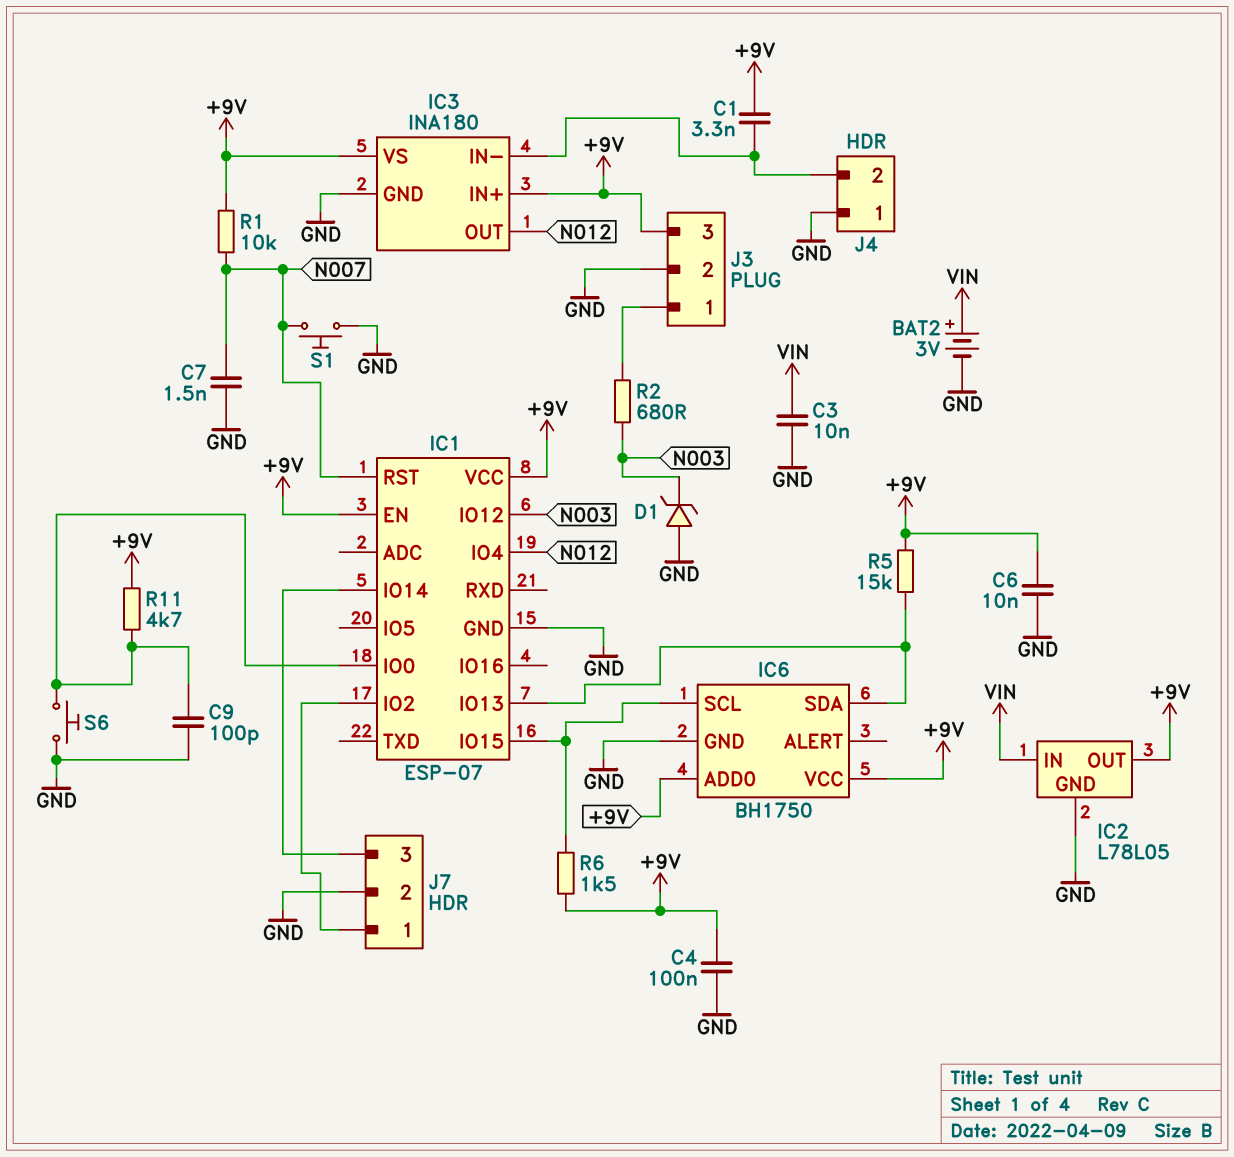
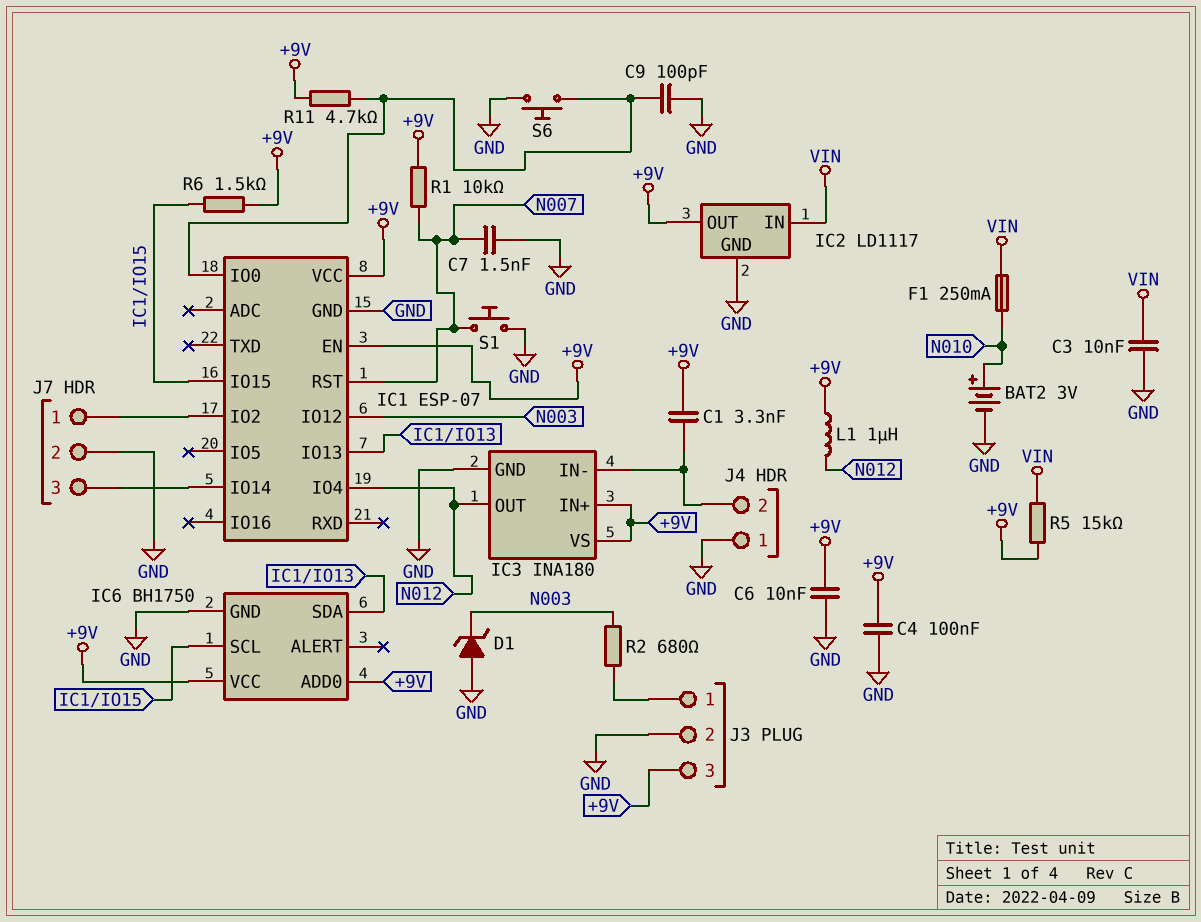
BAT2: 3V (plus VIN, minus GND) -> 3V (plus N010, minus GND)
F1: none -> 250mA (N010, VIN)
IC2: L78L05 -> LD1117
L1: none -> 1uH (+9V, N012)
R5: 15k (+9V, IC1/IO13) -> 15k (+9V, VIN)

